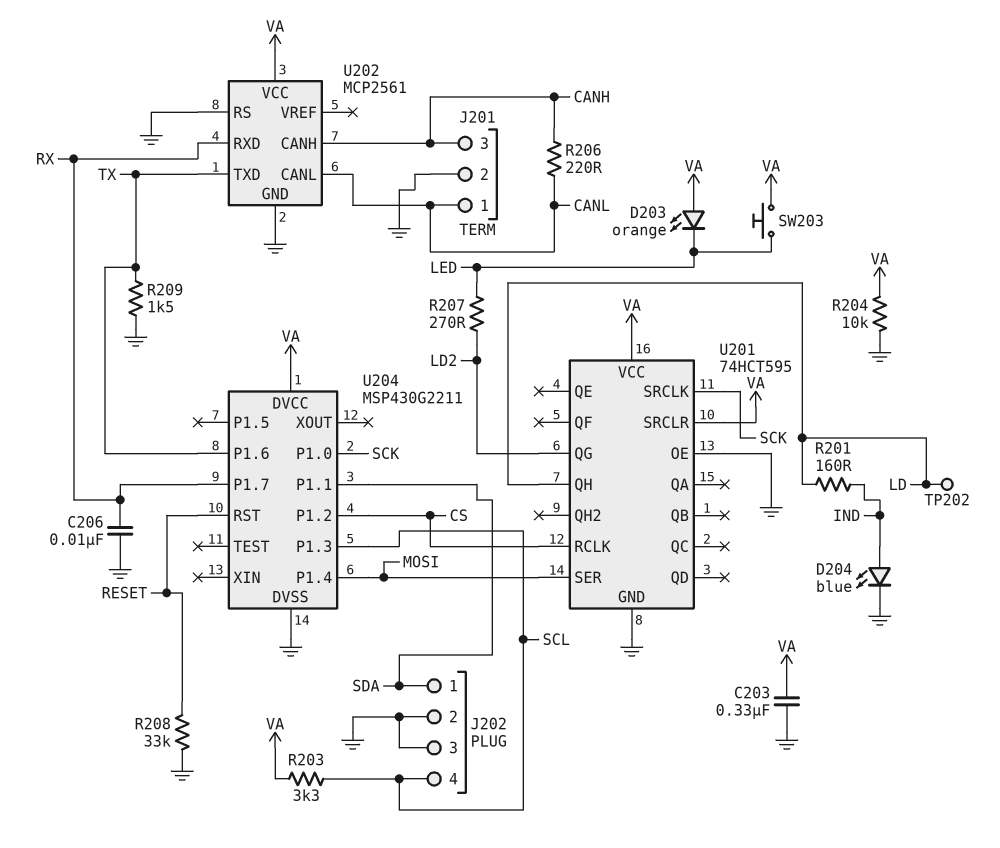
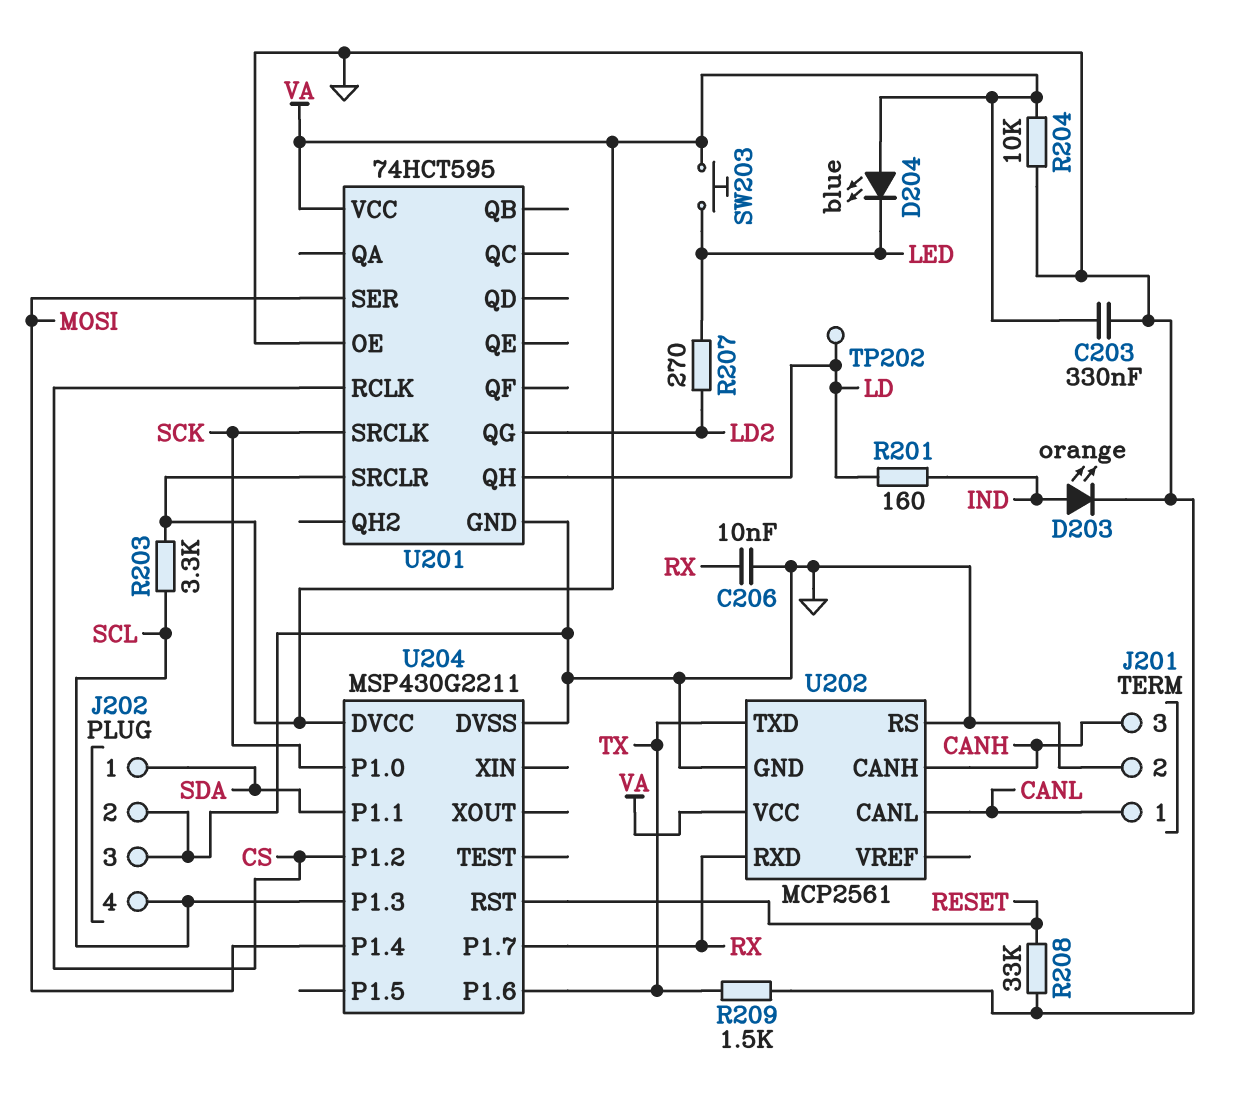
D203: LED orange (A VA, K LED) -> LED orange (A IND, K GND)
D204: LED blue (A IND, K GND) -> LED blue (A VA, K LED)
R206: 220 (CANH, CANL) -> none

